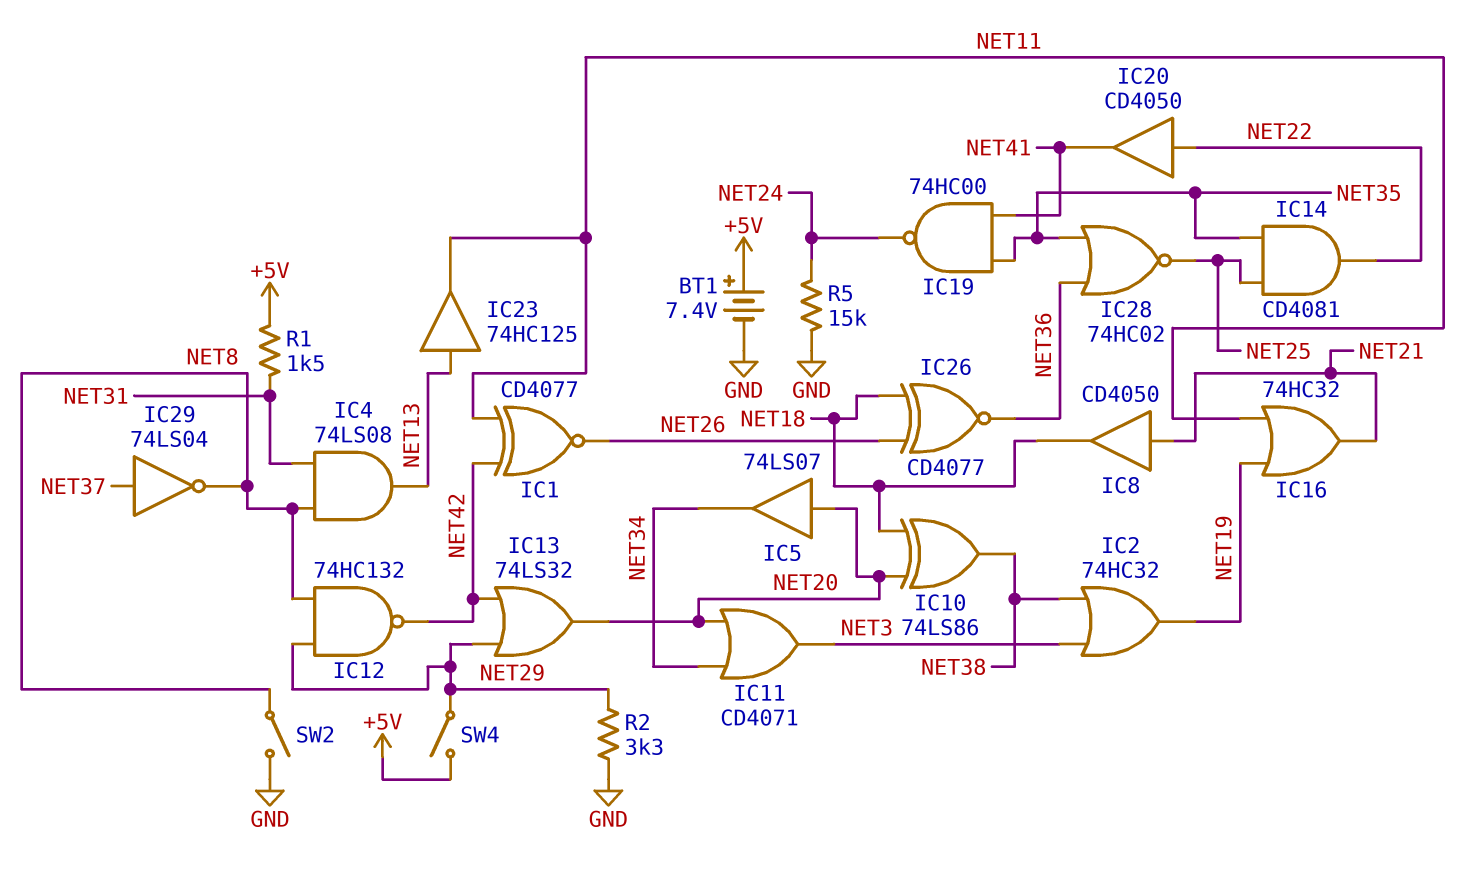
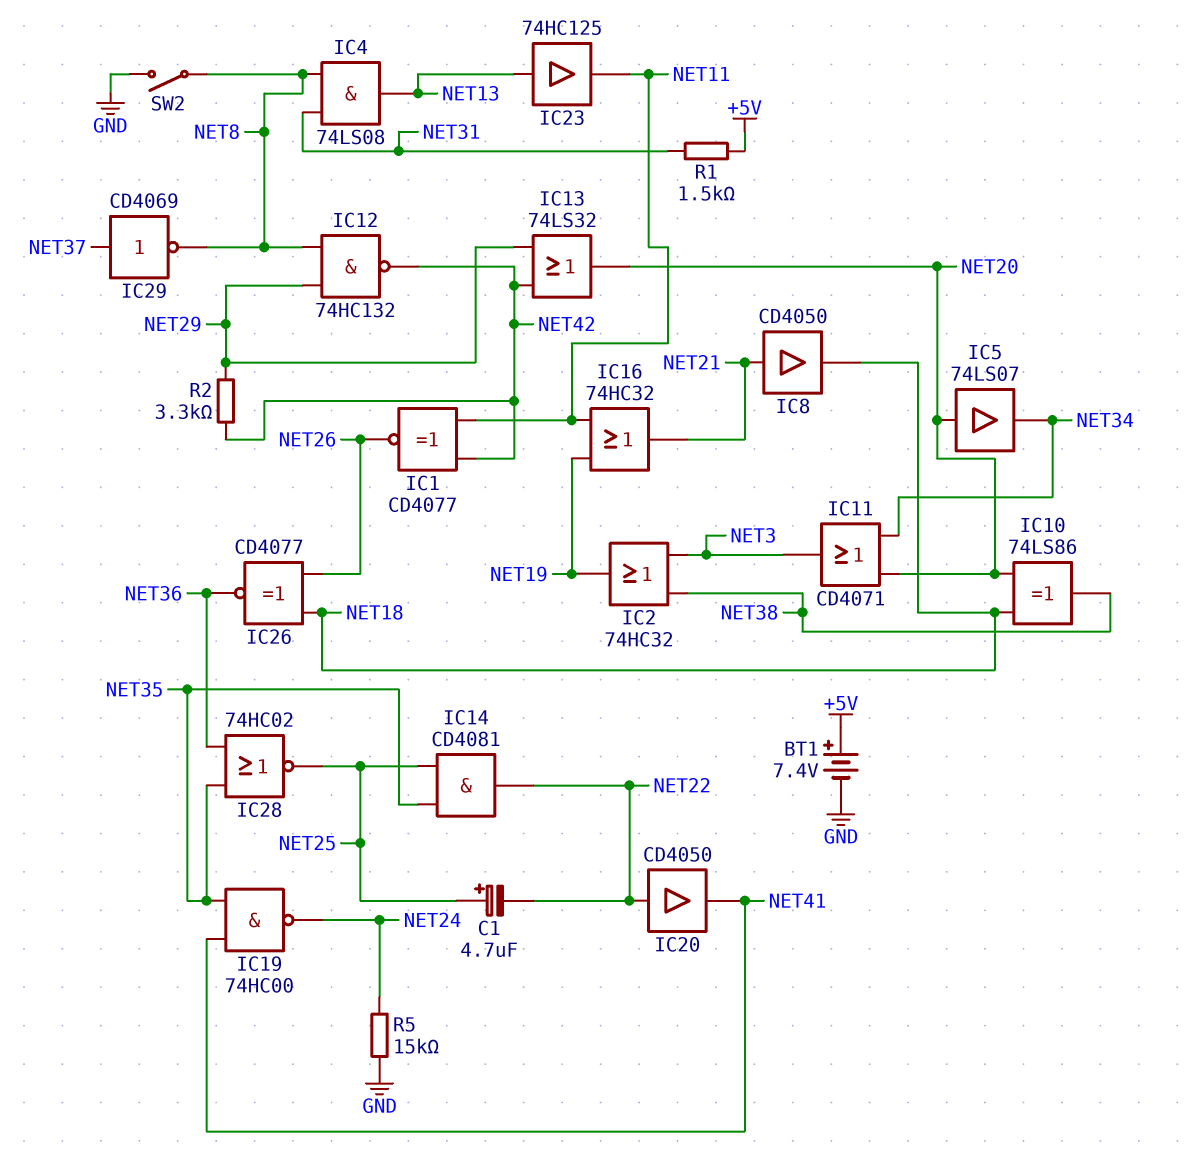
C1: none -> 4.7uF (plus NET25, minus NET22)
IC29: NOT 74LS04 (in NET37, out NET8) -> NOT CD4069 (in NET37, out NET8)
R2: 3.3k (GND, NET29) -> 3.3k (NET29, NET42)
SW4: switch (+5V, NET29) -> none

